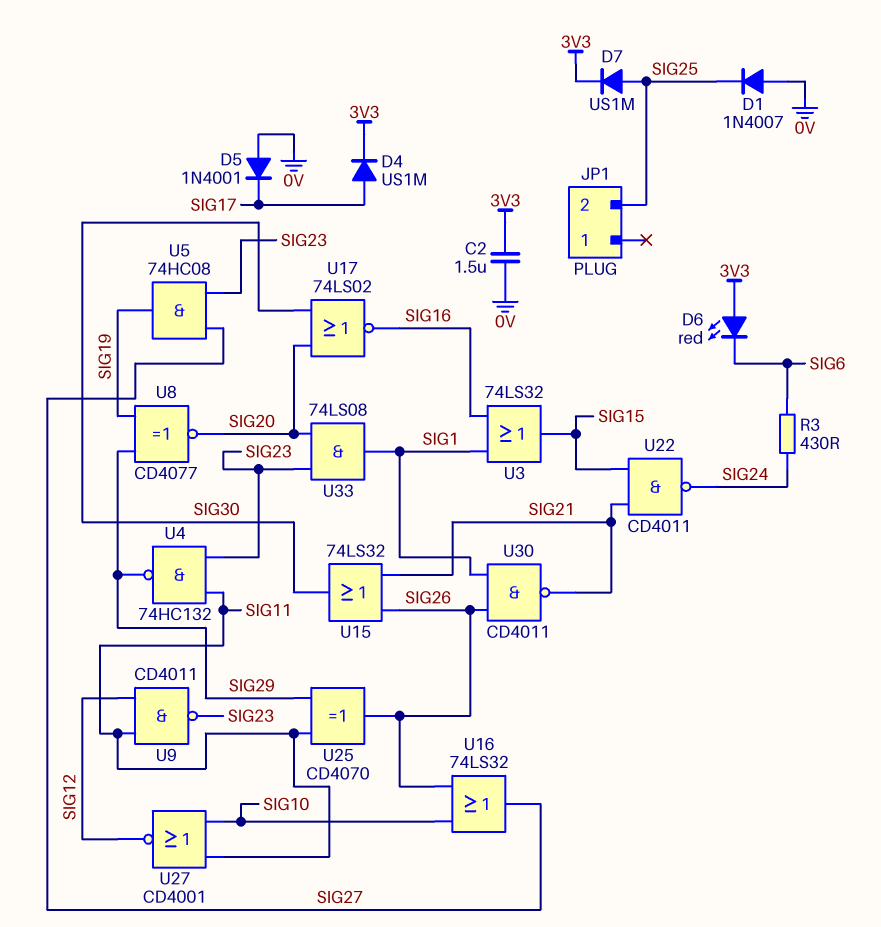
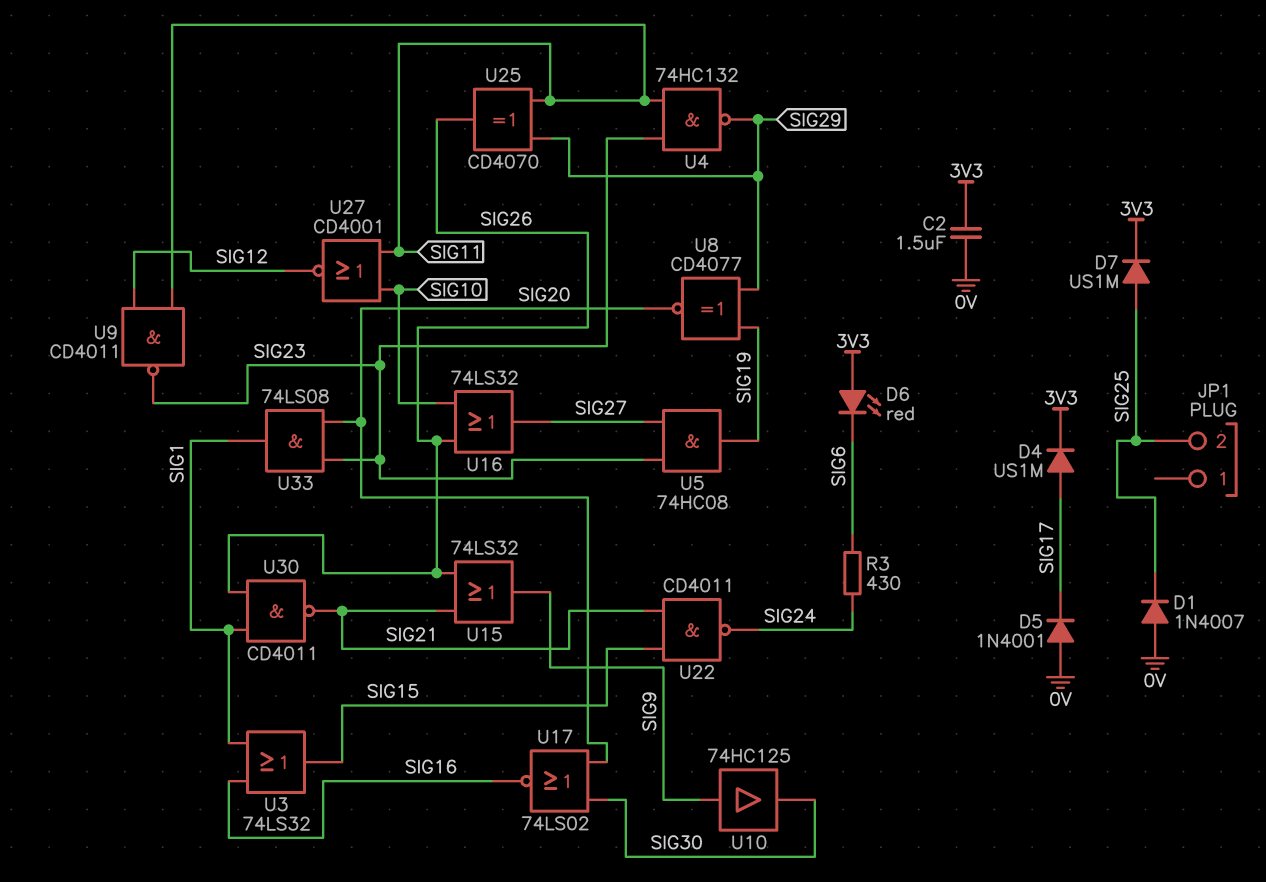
U10: none -> buffer 74HC125 (in SIG9, out SIG30)
U15: OR 74LS32 (in SIG21, in SIG26, out SIG30) -> OR 74LS32 (in SIG21, in SIG26, out SIG9)

